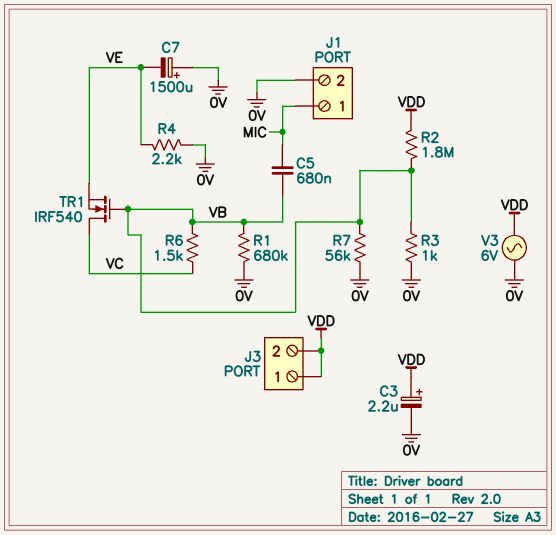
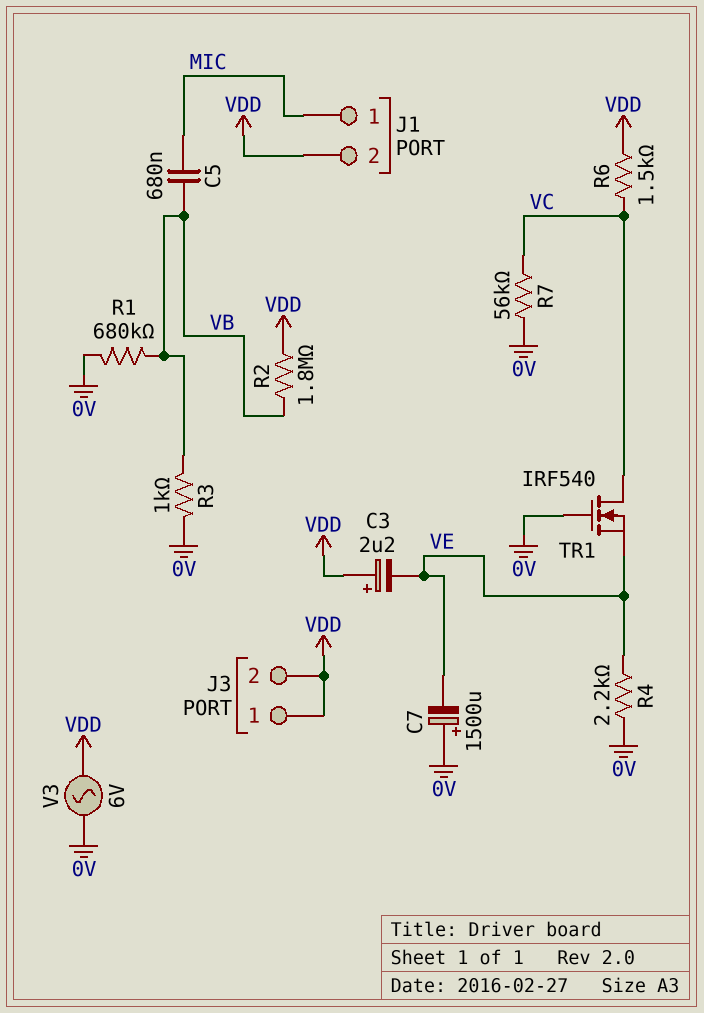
C3: 2.2uF (plus VDD, minus 0V) -> 2.2uF (plus VDD, minus VE)
J1 pin 2: 0V -> VDD
R6: 1.5k (VB, VC) -> 1.5k (VC, VDD)
R7: 56k (0V, VB) -> 56k (0V, VC)
TR1: NMOS IRF540 (G VB, D VC, S VE) -> NMOS IRF540 (G 0V, D VC, S VE)

